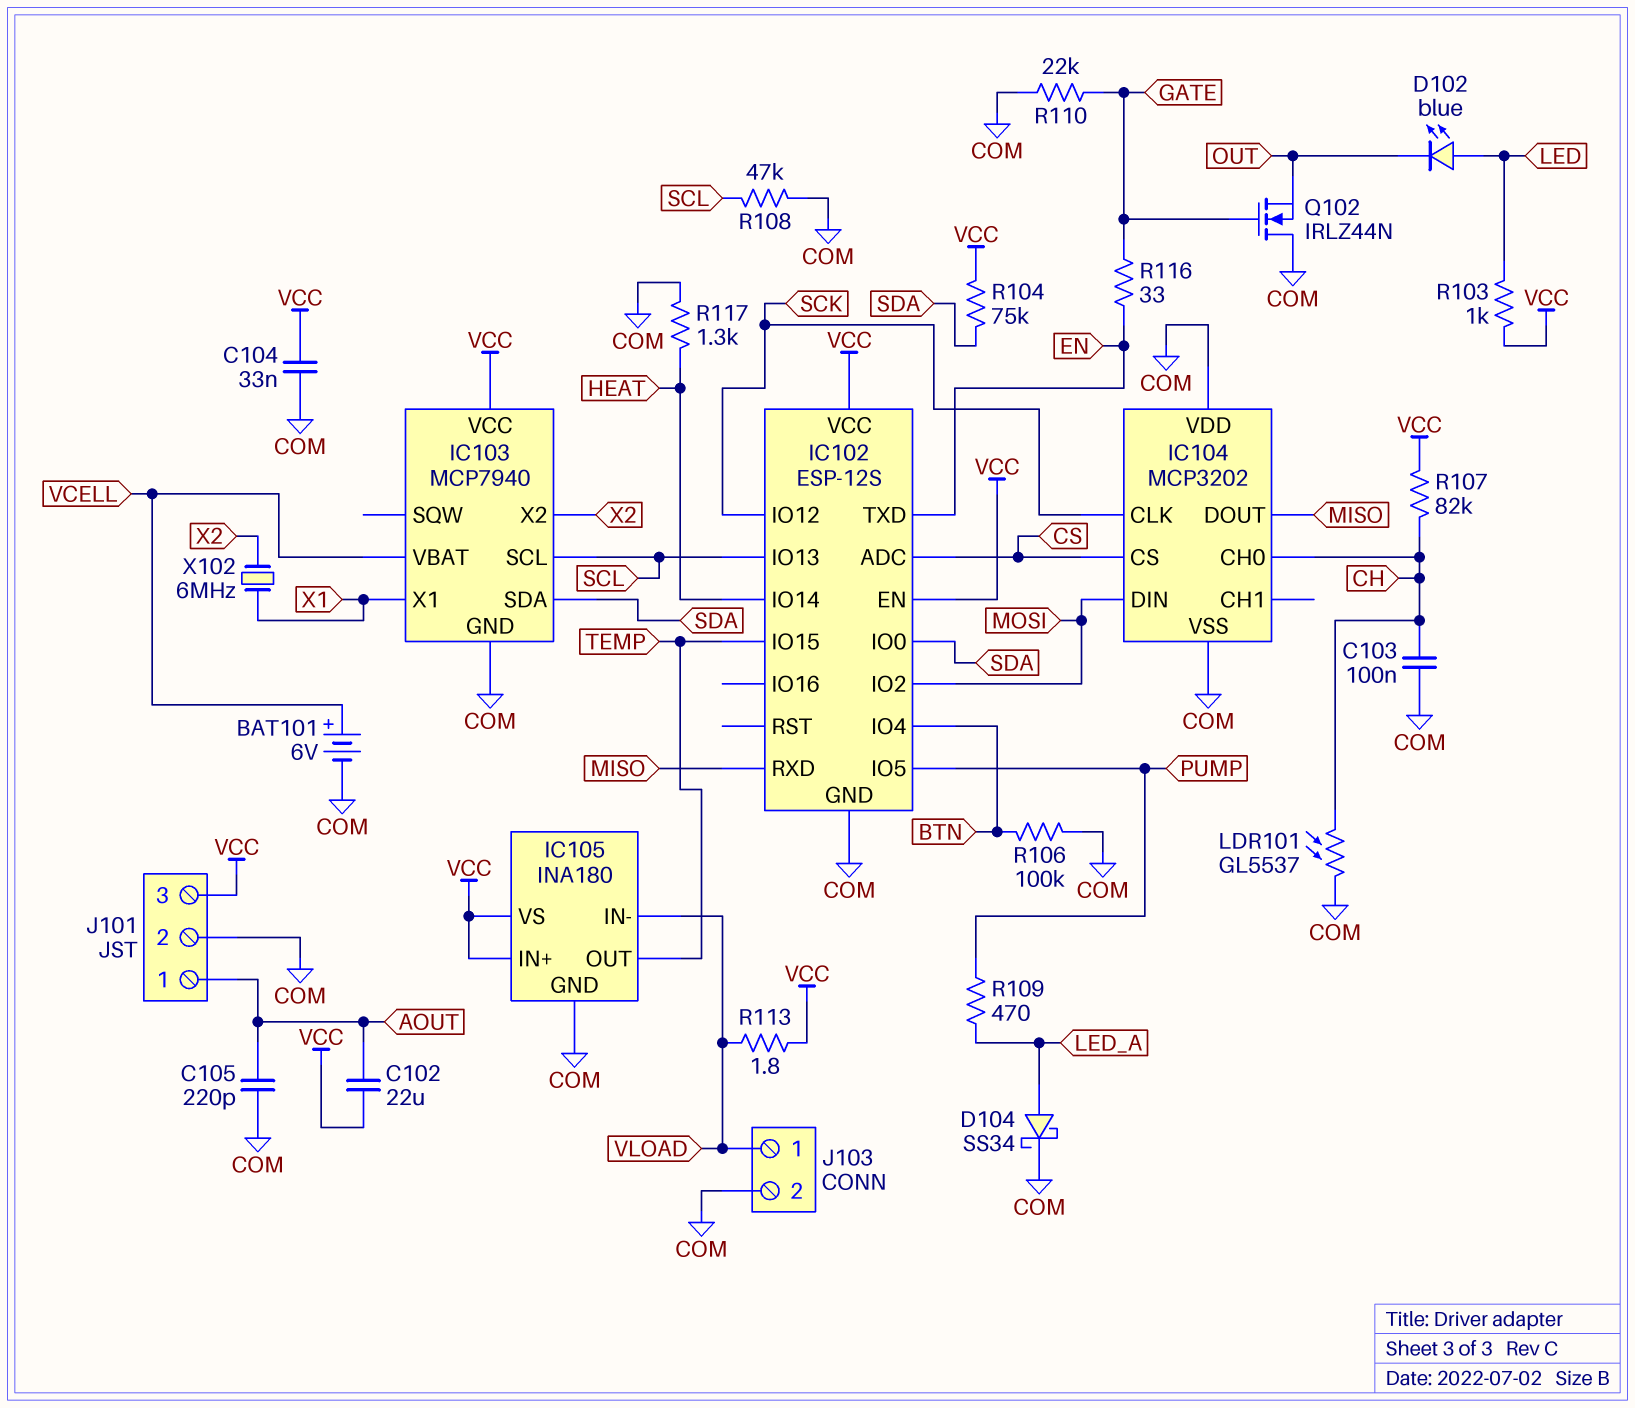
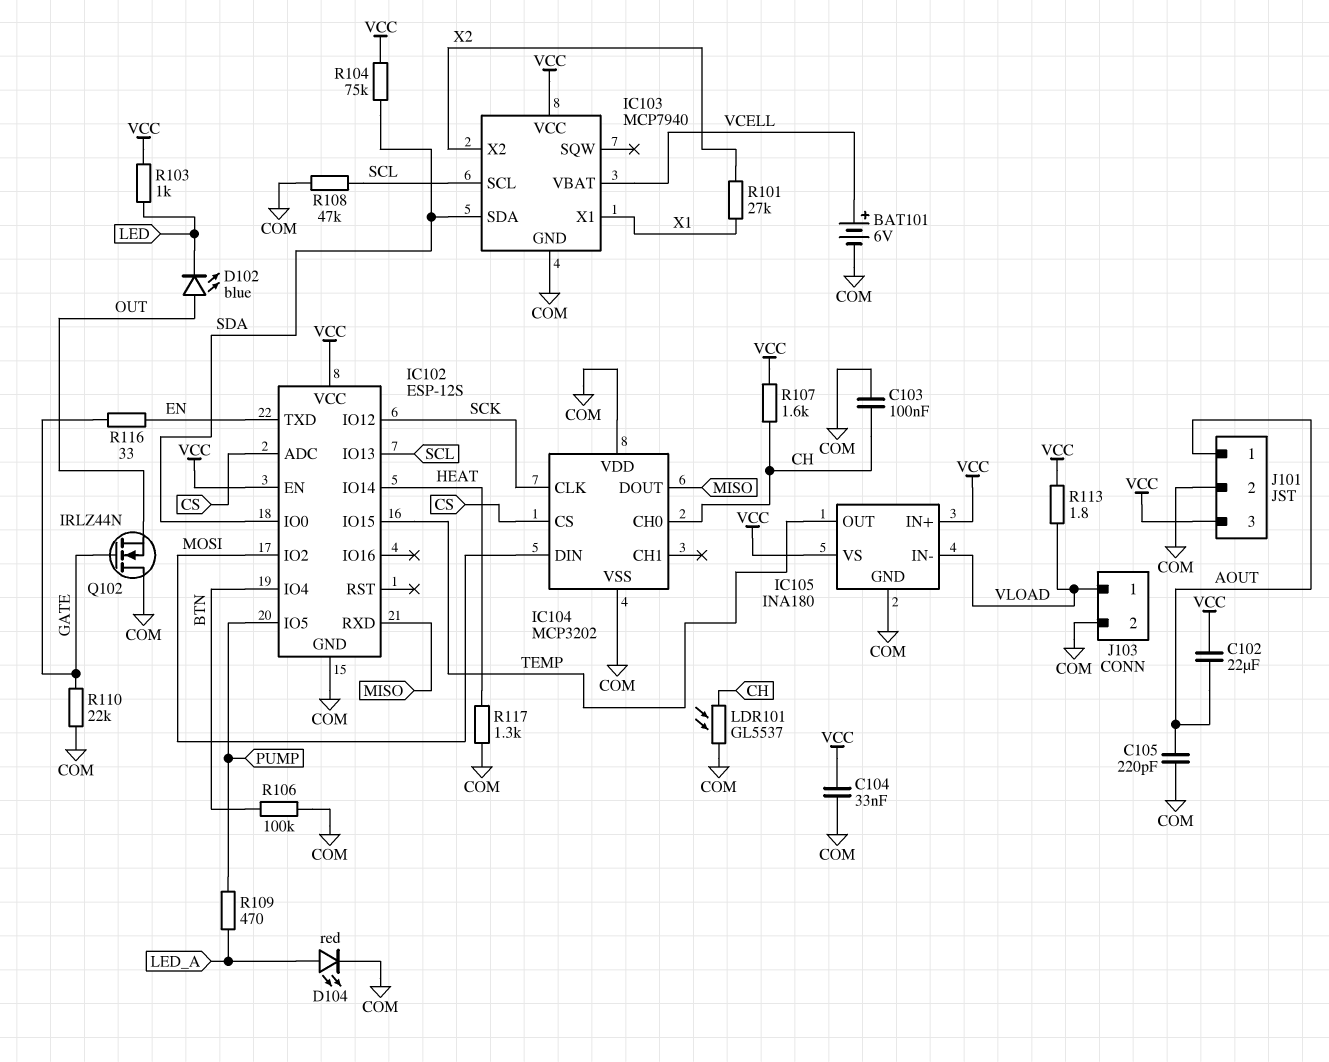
D102: LED blue (A LED, K OUT) -> LED blue (A OUT, K LED)
D104: schottky SS34 (A LED_A, K COM) -> LED red (A LED_A, K COM)
R101: none -> 27k (X1, X2)
R107: 82k (CH, VCC) -> 1.6k (CH, VCC)
X102: 6MHz (X1, X2) -> none

